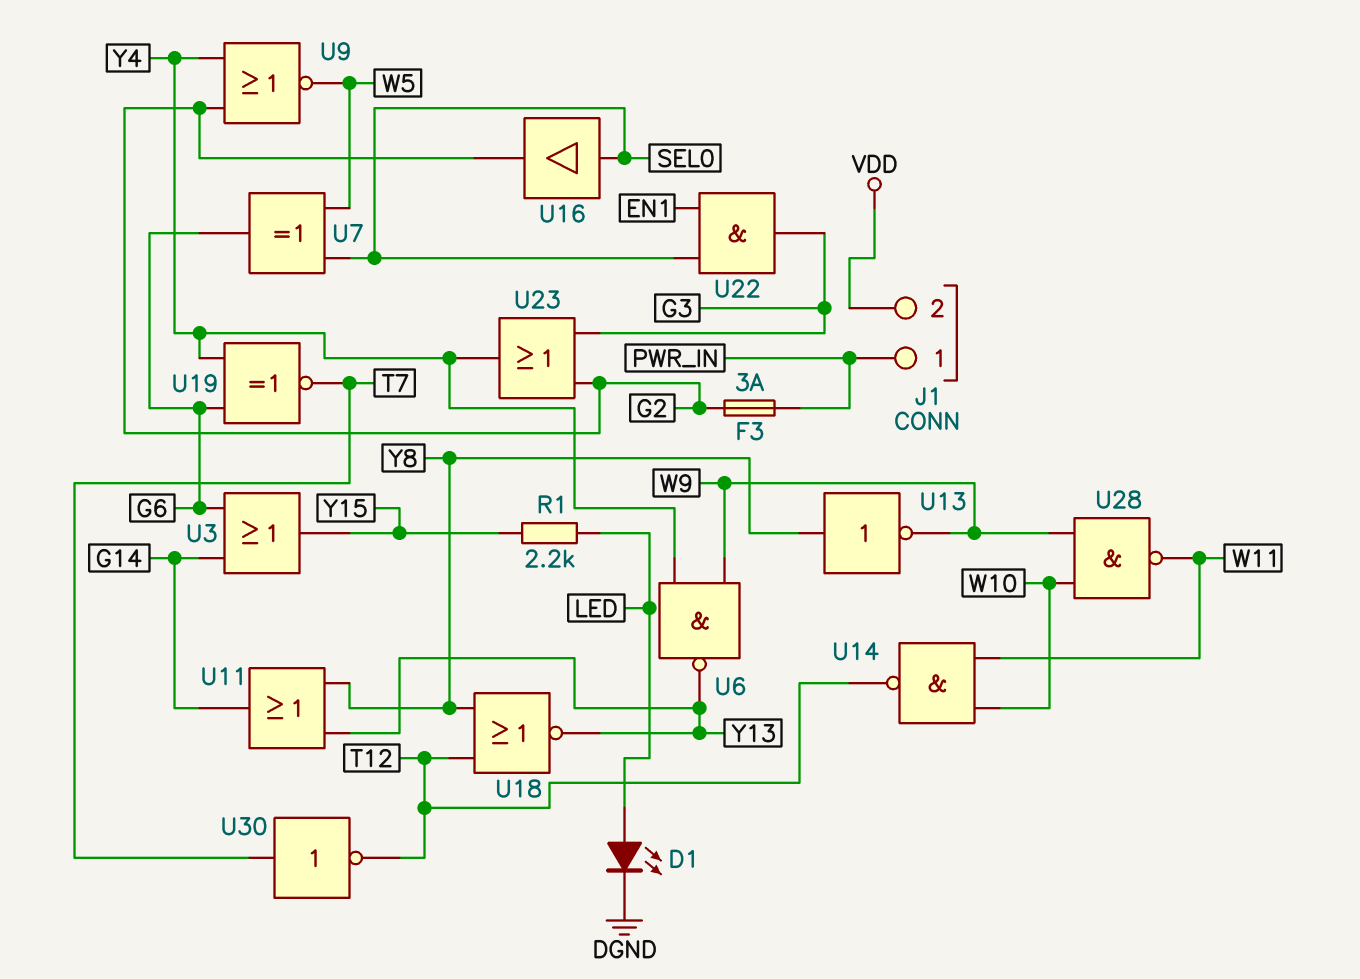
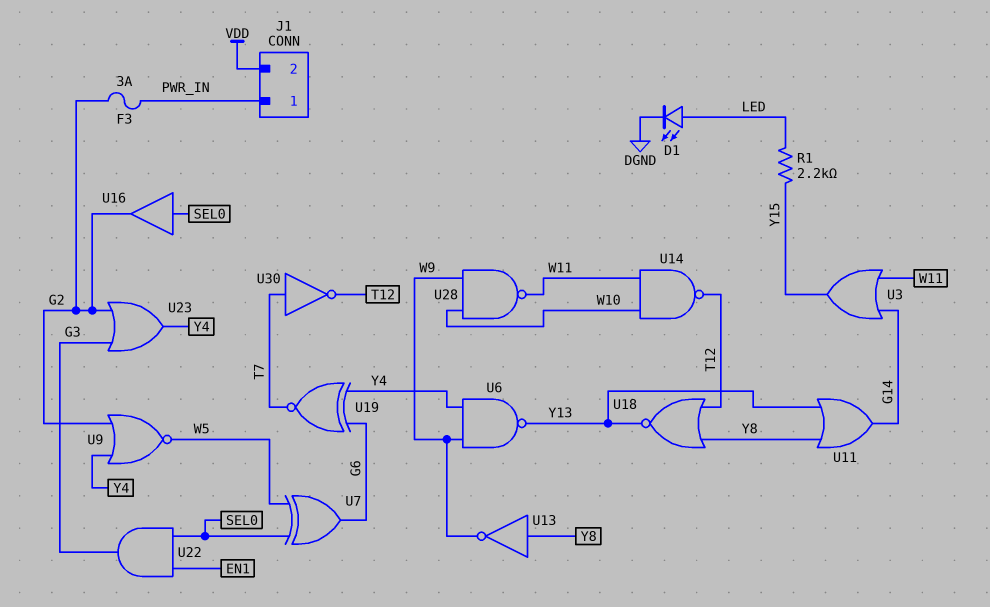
U3: OR (in G6, in G14, out Y15) -> OR (in G14, in W11, out Y15)

